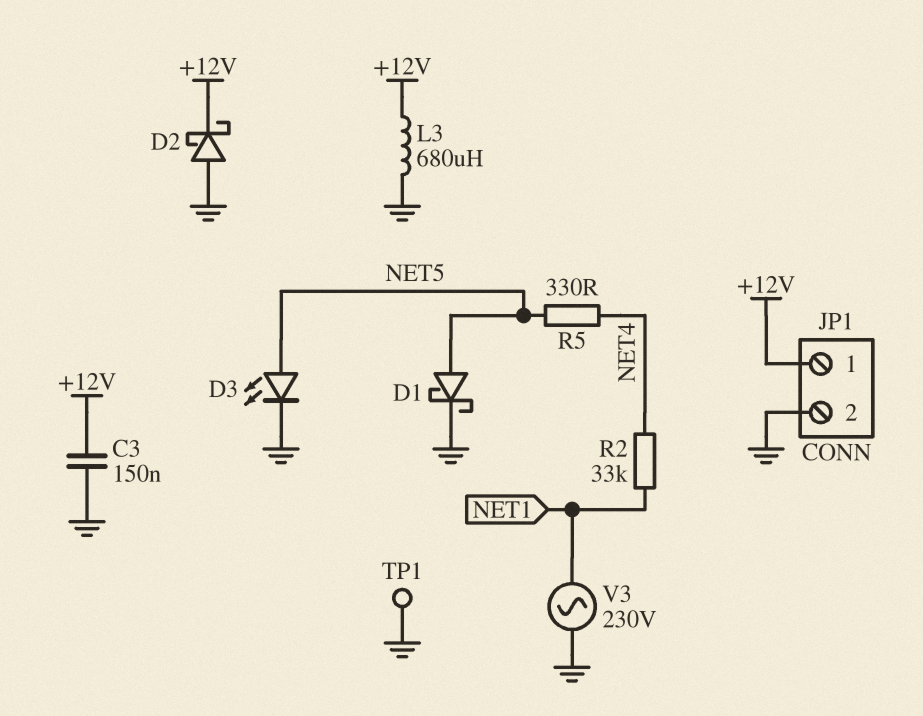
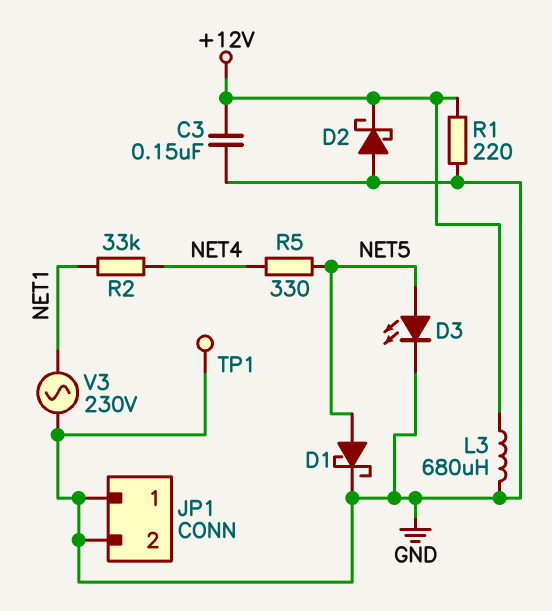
JP1 pin 1: +12V -> GND
R1: none -> 220 (+12V, GND)

